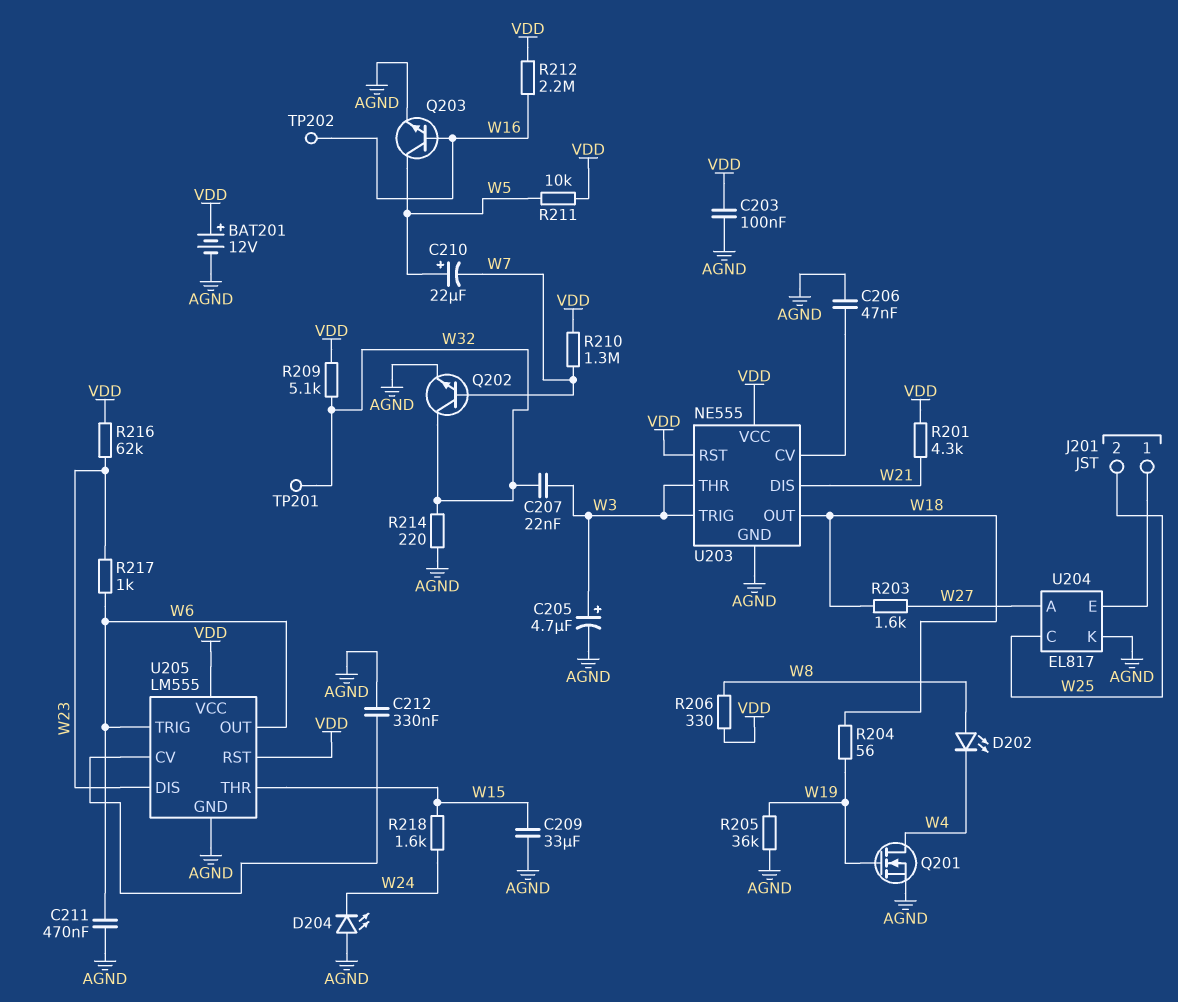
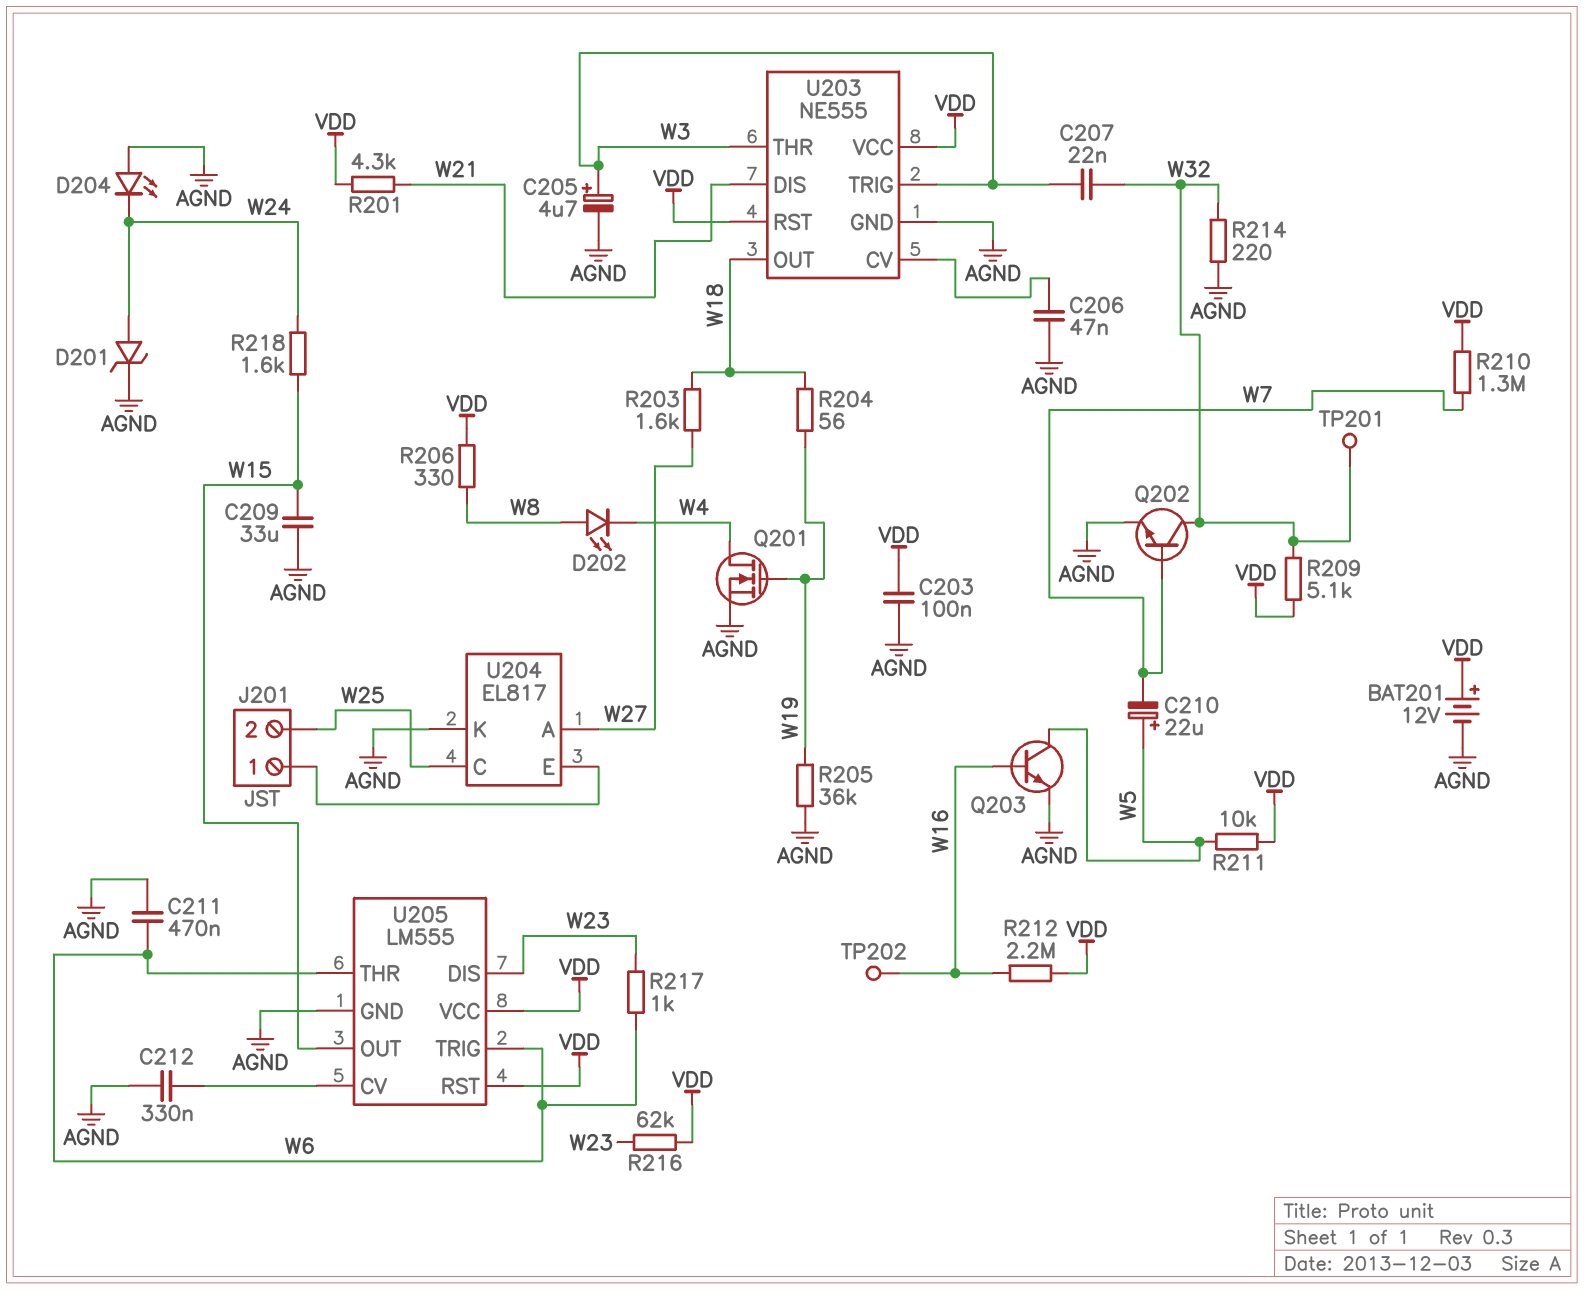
D201: none -> zener (A W24, K AGND)
U205 pin OUT: W6 -> W15
U205 pin THR: W15 -> W6

